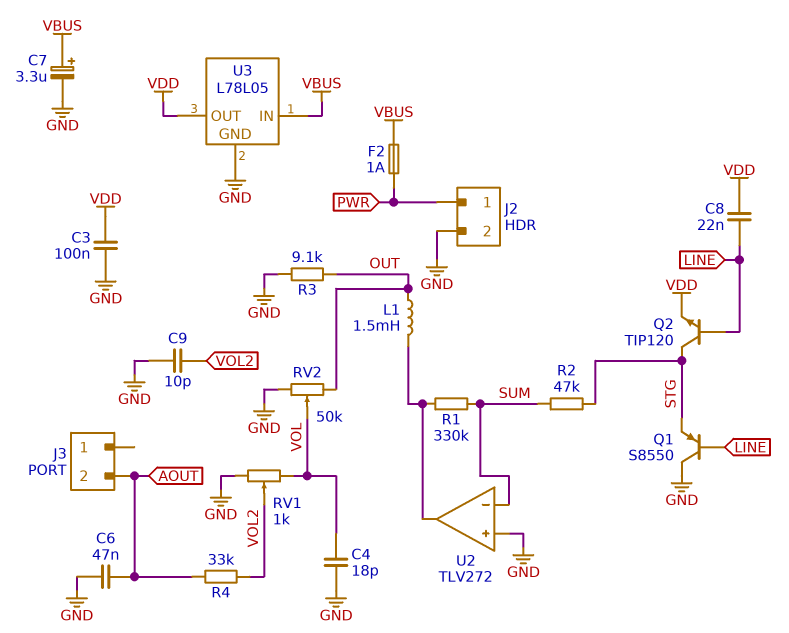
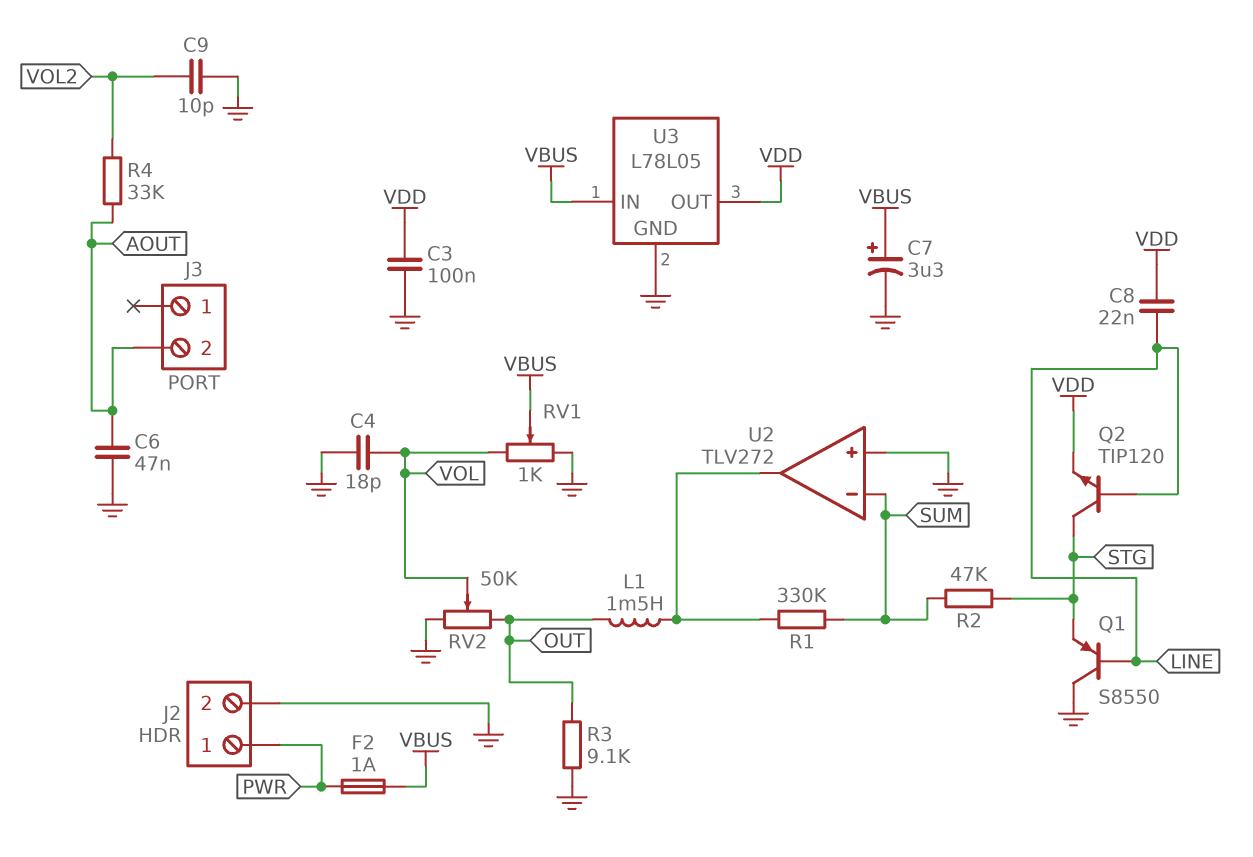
RV1: 1k (GND, VOL, wiper VOL2) -> 1k (GND, VOL, wiper VBUS)

